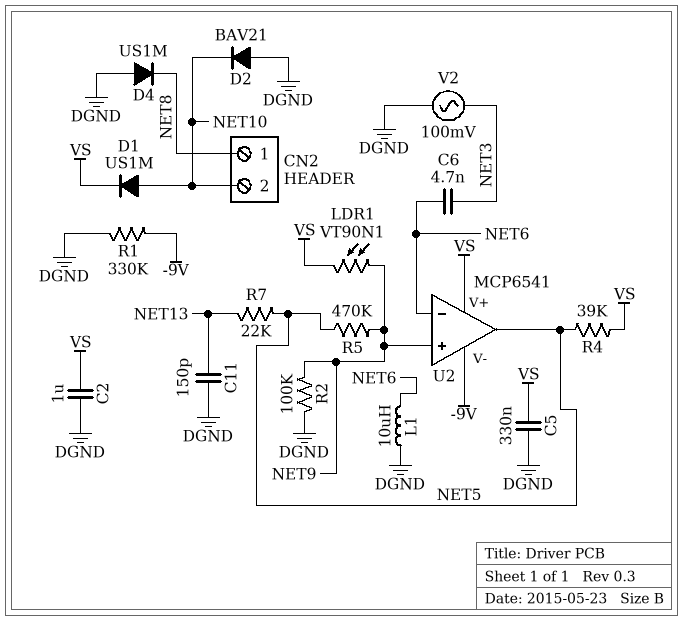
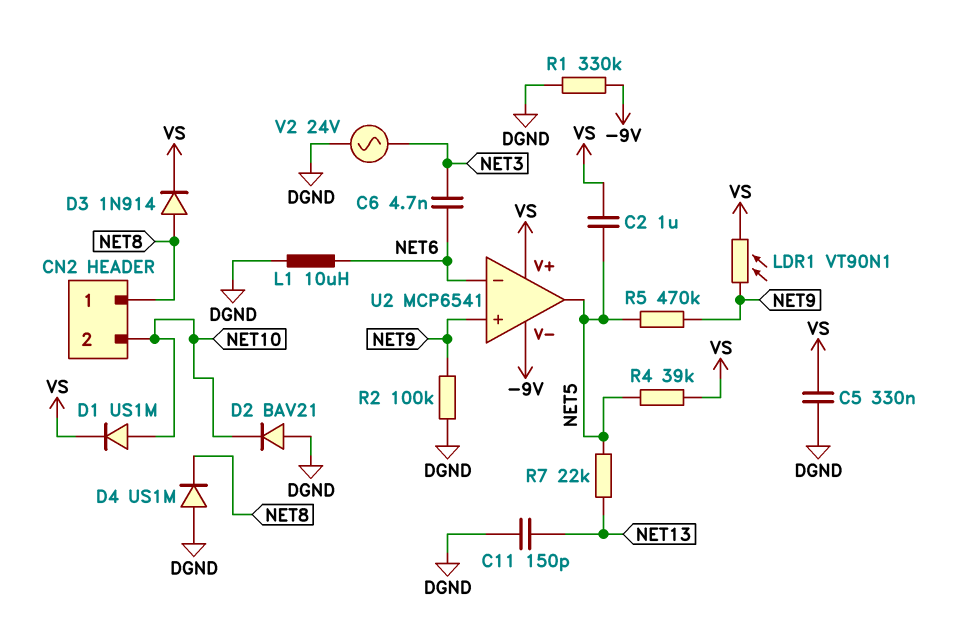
C2: 1uF (DGND, VS) -> 1uF (NET5, VS)
D3: none -> diode 1N914 (A NET8, K VS)
V2: AC 100mV (DGND, NET3) -> AC 24V (DGND, NET3)

